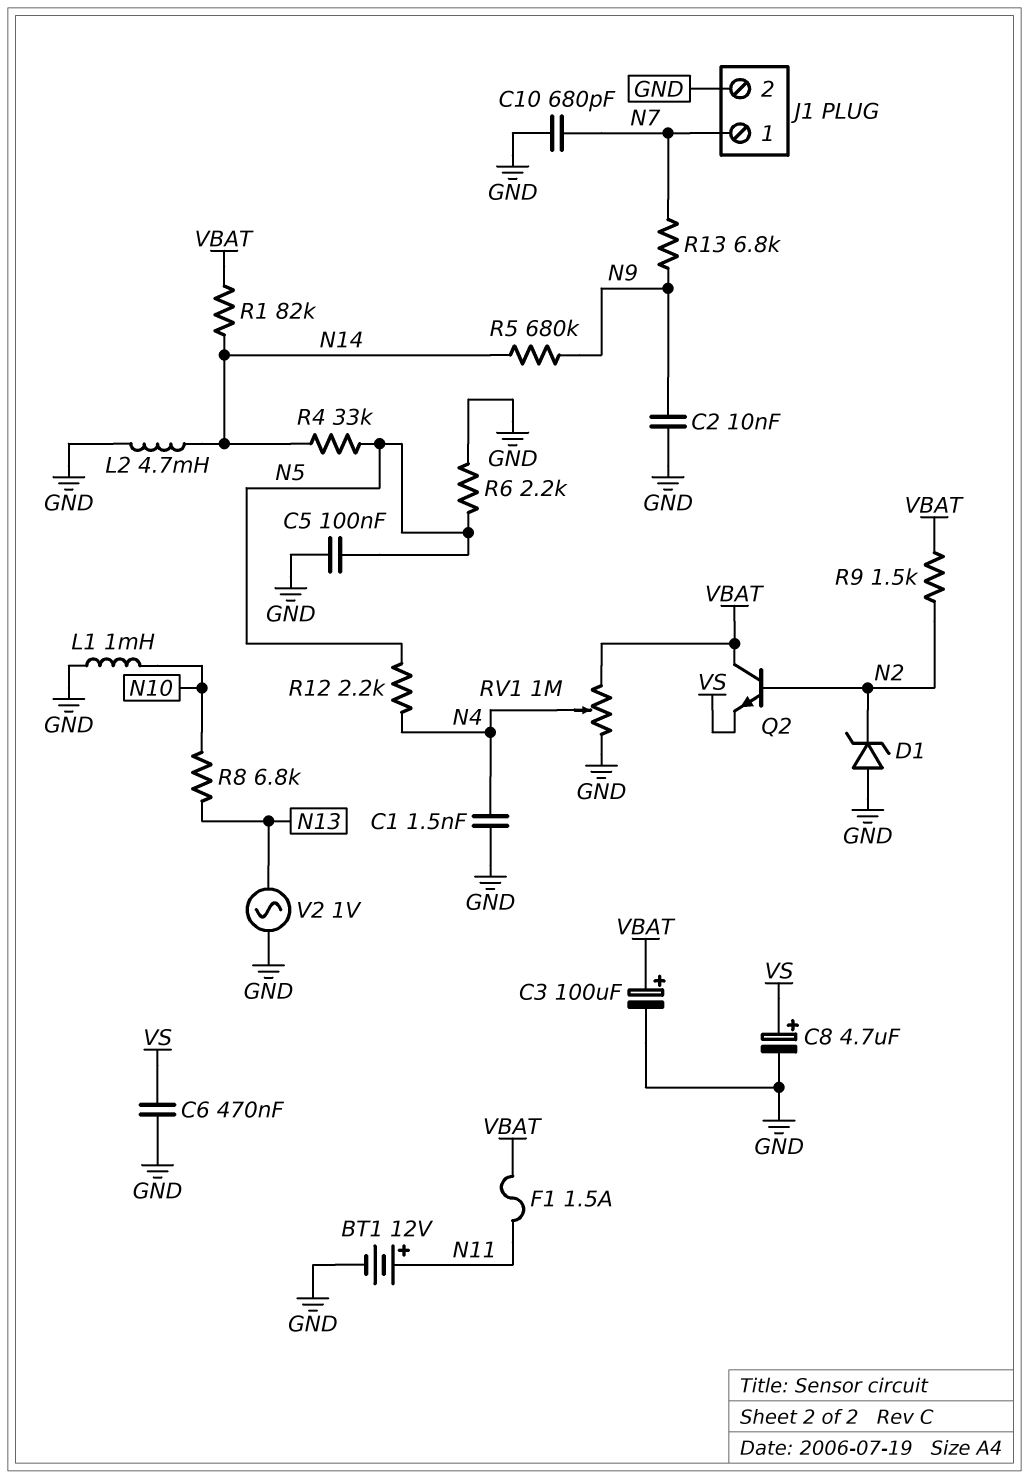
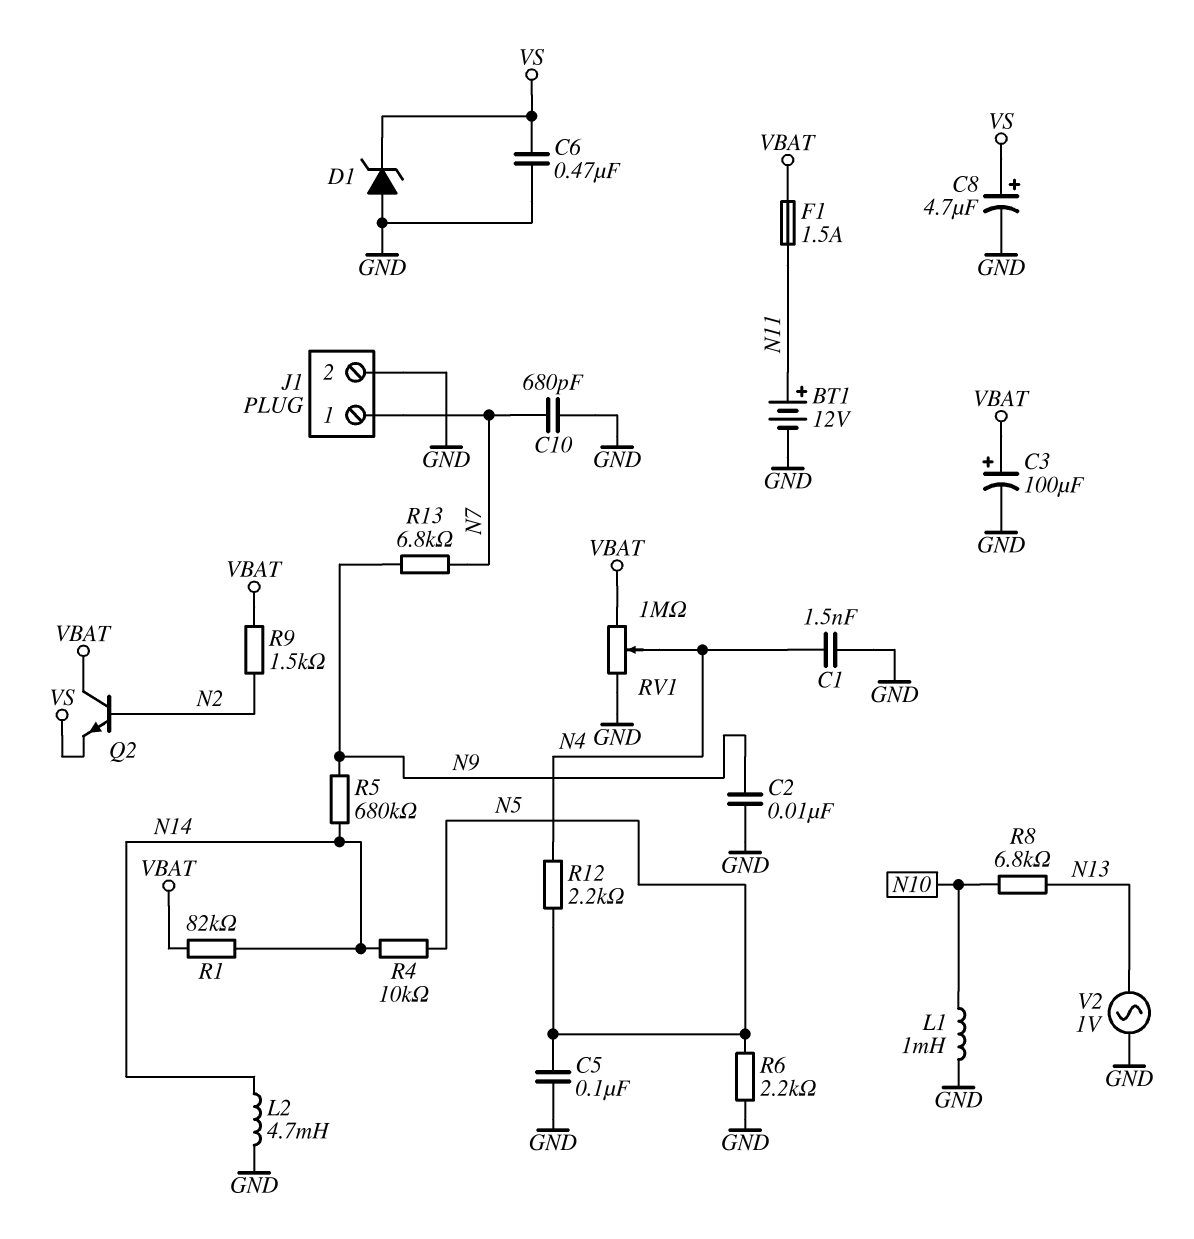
D1: zener (A GND, K N2) -> zener (A GND, K VS)
R4: 33k (N5, N14) -> 10k (N5, N14)

